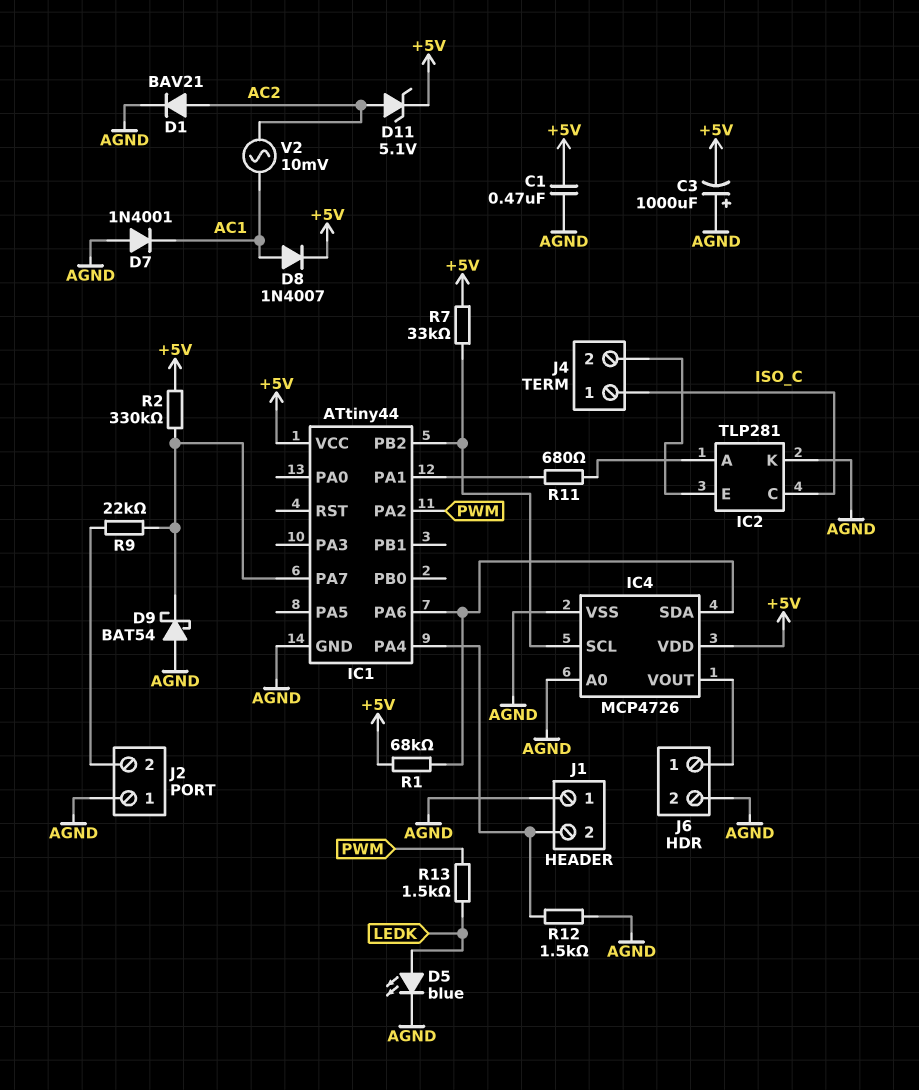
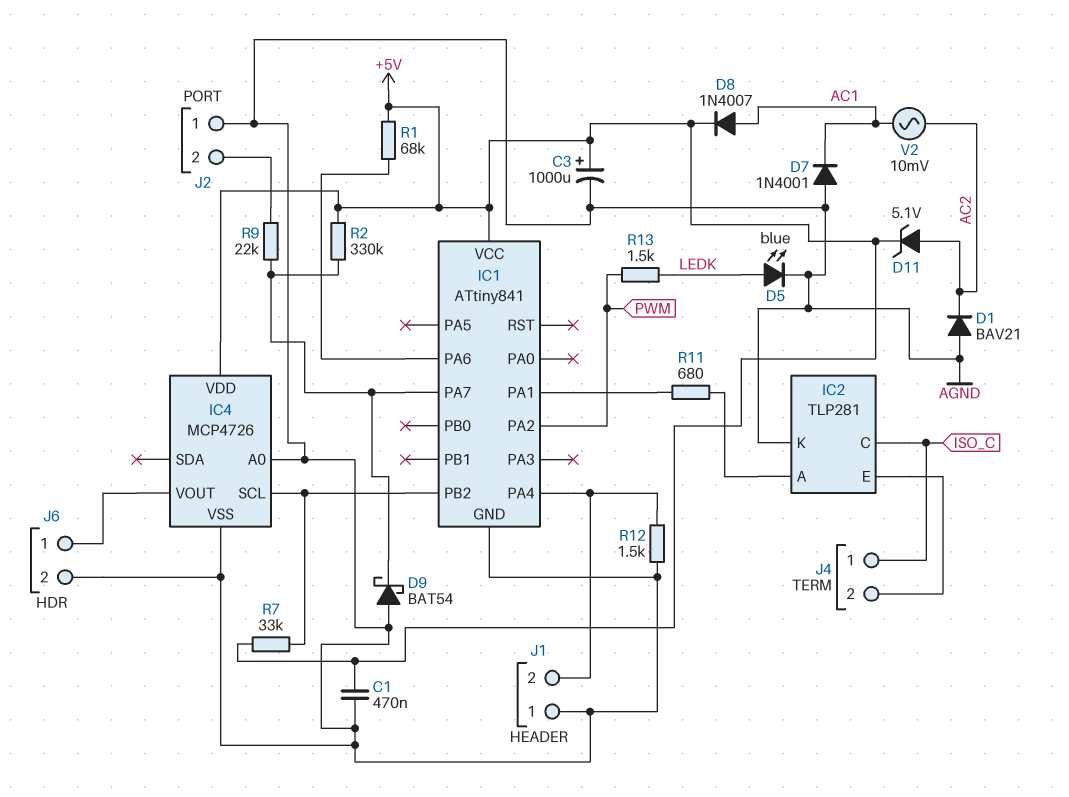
C3: 1000uF (plus AGND, minus +5V) -> 1000uF (plus +5V, minus AGND)
D1: diode BAV21 (A AC2, K AGND) -> diode BAV21 (A AGND, K AC2)
IC1: ATtiny44 -> ATtiny841
IC4 pin SDA: IC1/PA6 -> none

